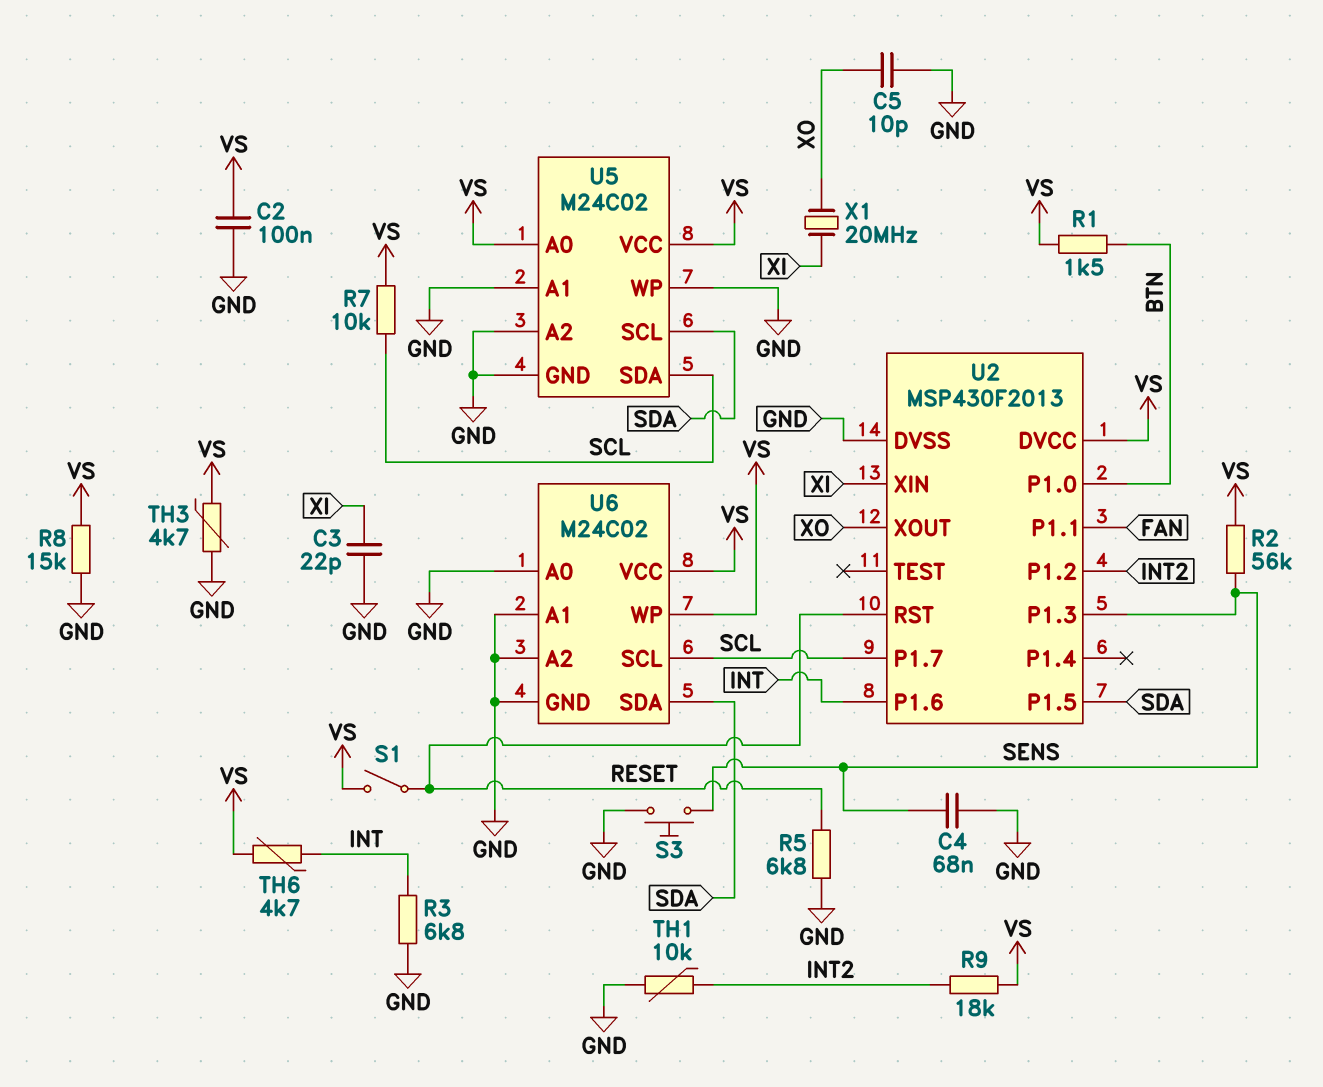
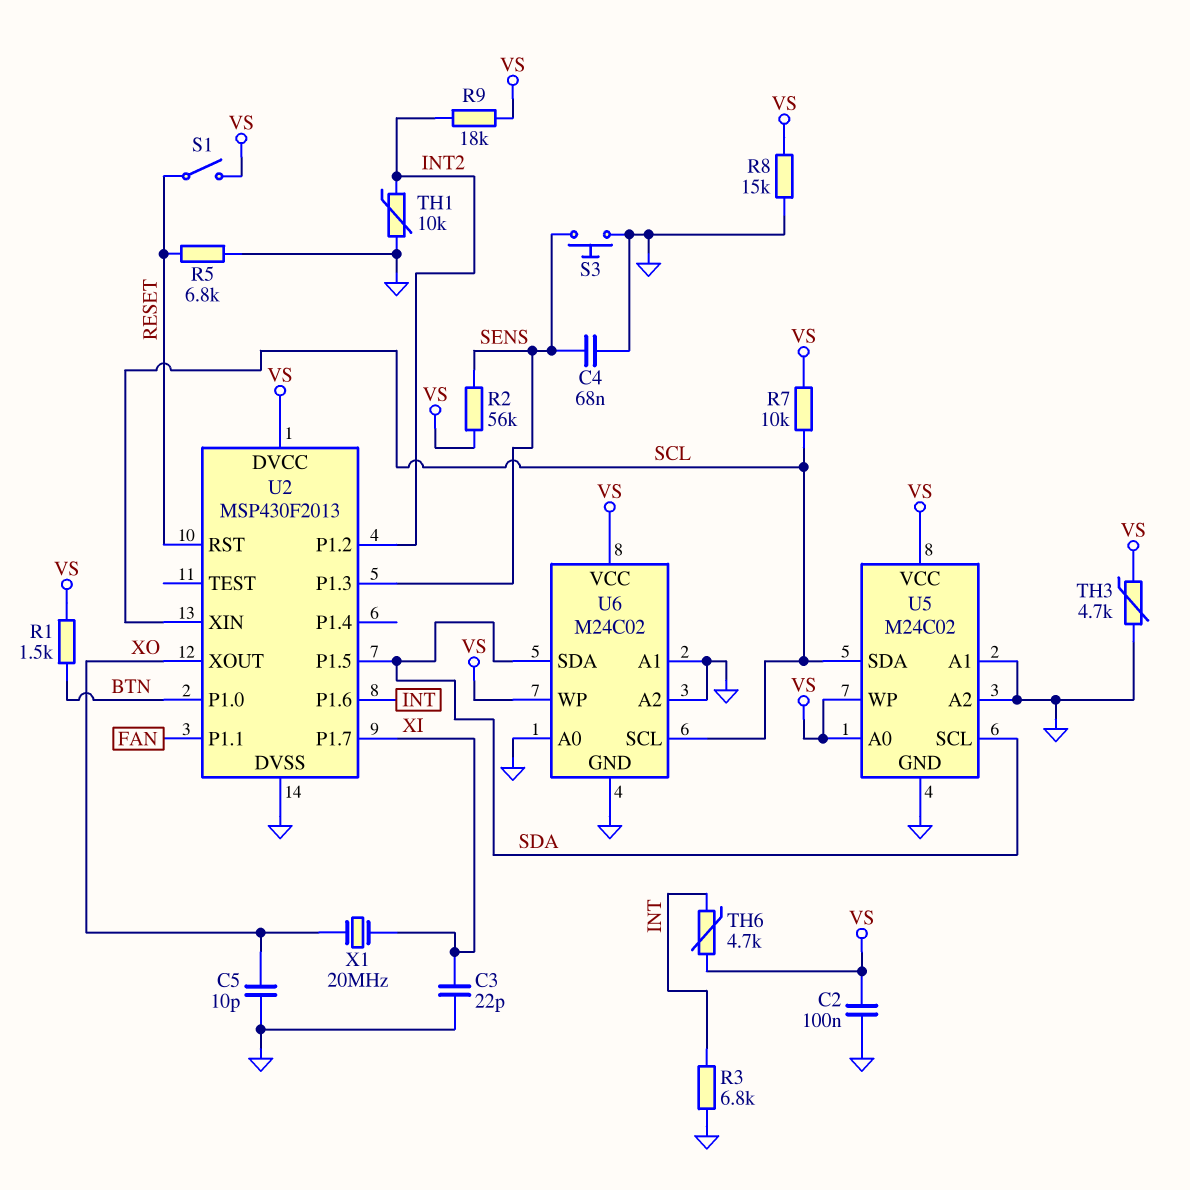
U2 pin P1.7: SCL -> XI
U2 pin XIN: XI -> SCL
U5 pin WP: GND -> VS

